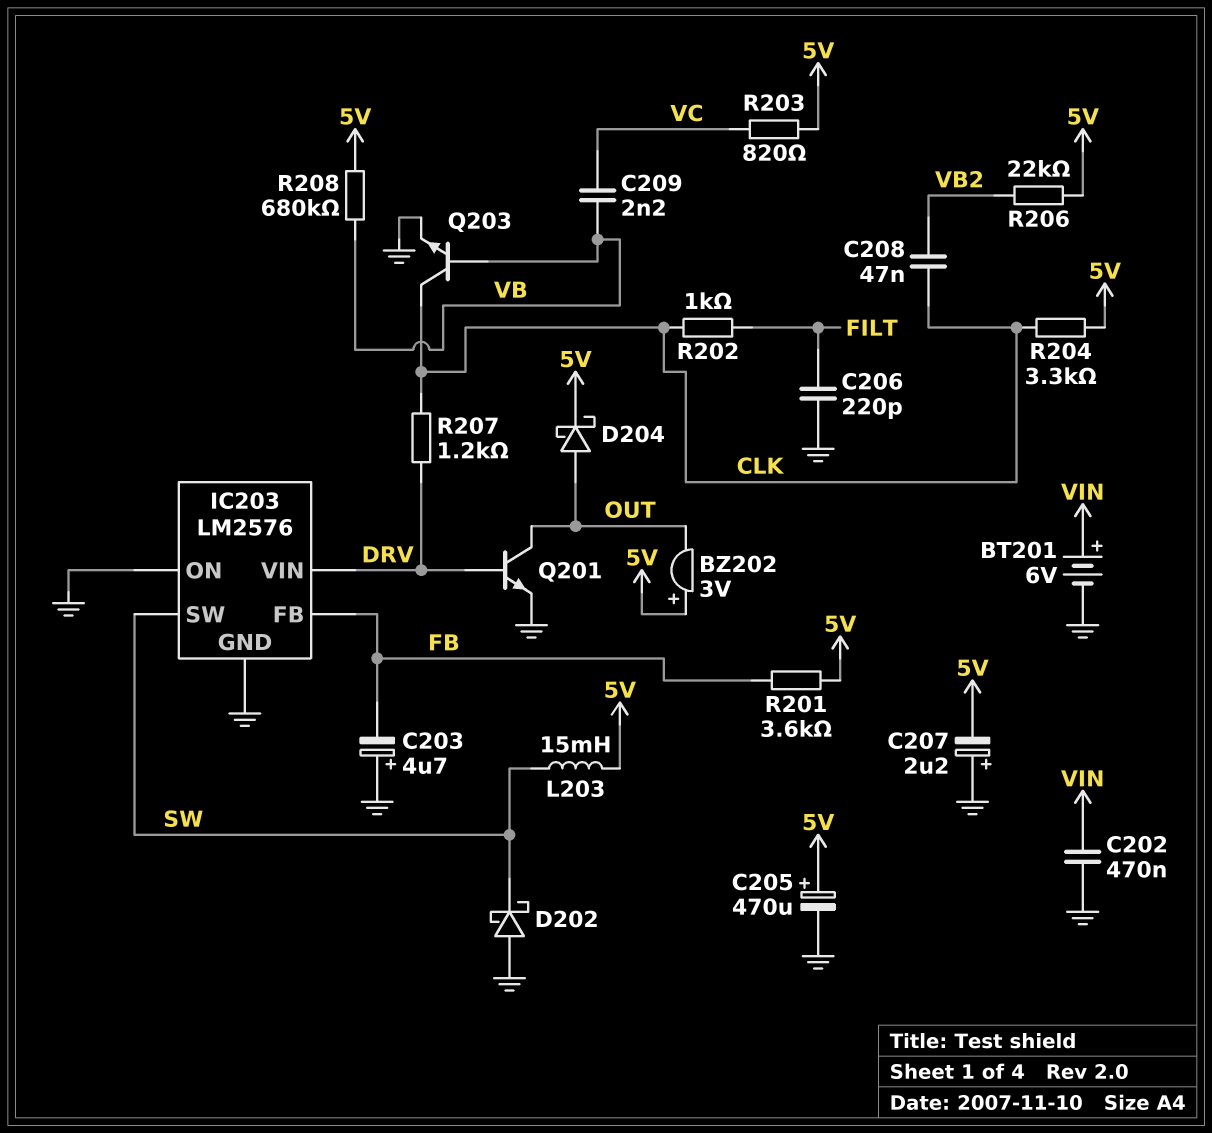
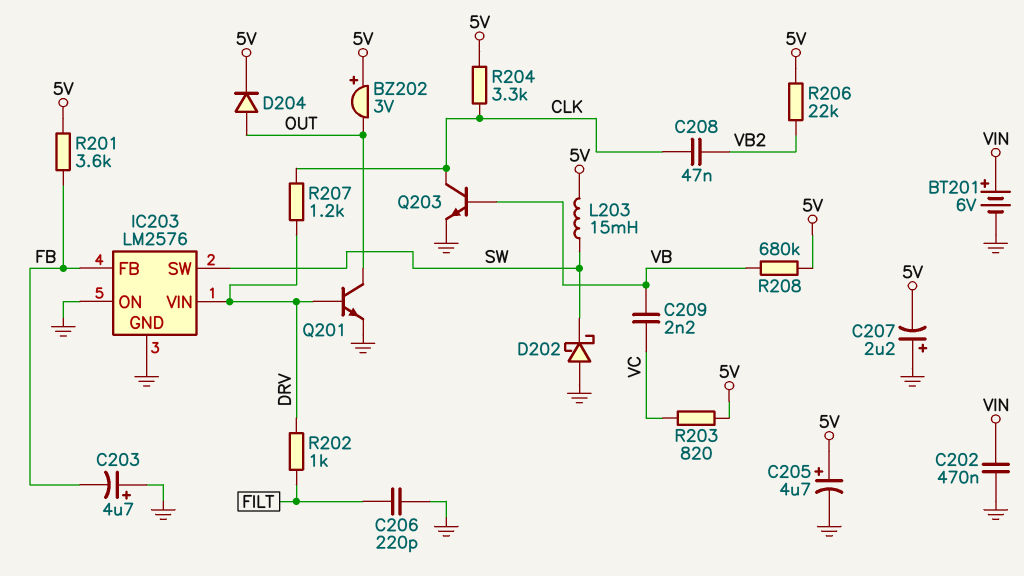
C205: 470uF (plus 5V, minus GND) -> 4.7uF (plus 5V, minus GND)
D204: schottky (A OUT, K 5V) -> diode (A OUT, K 5V)
R202: 1k (CLK, FILT) -> 1k (DRV, FILT)

